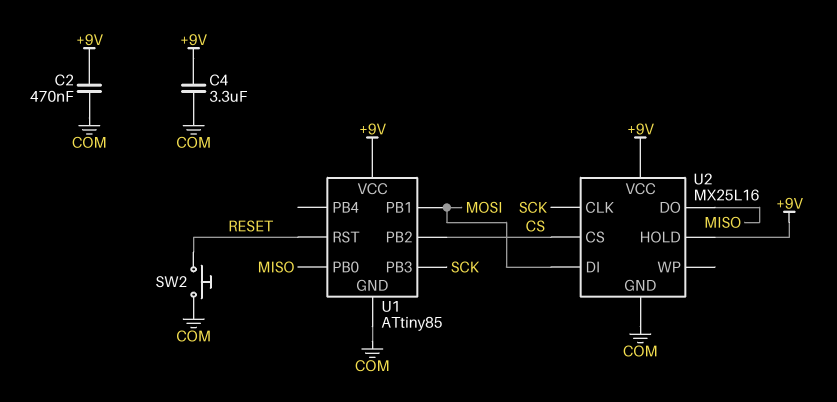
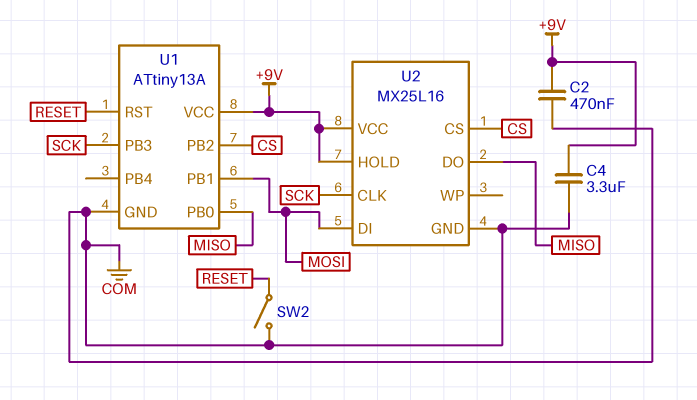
SW2: button (COM, RESET) -> switch (COM, RESET)
U1: ATtiny85 -> ATtiny13A

